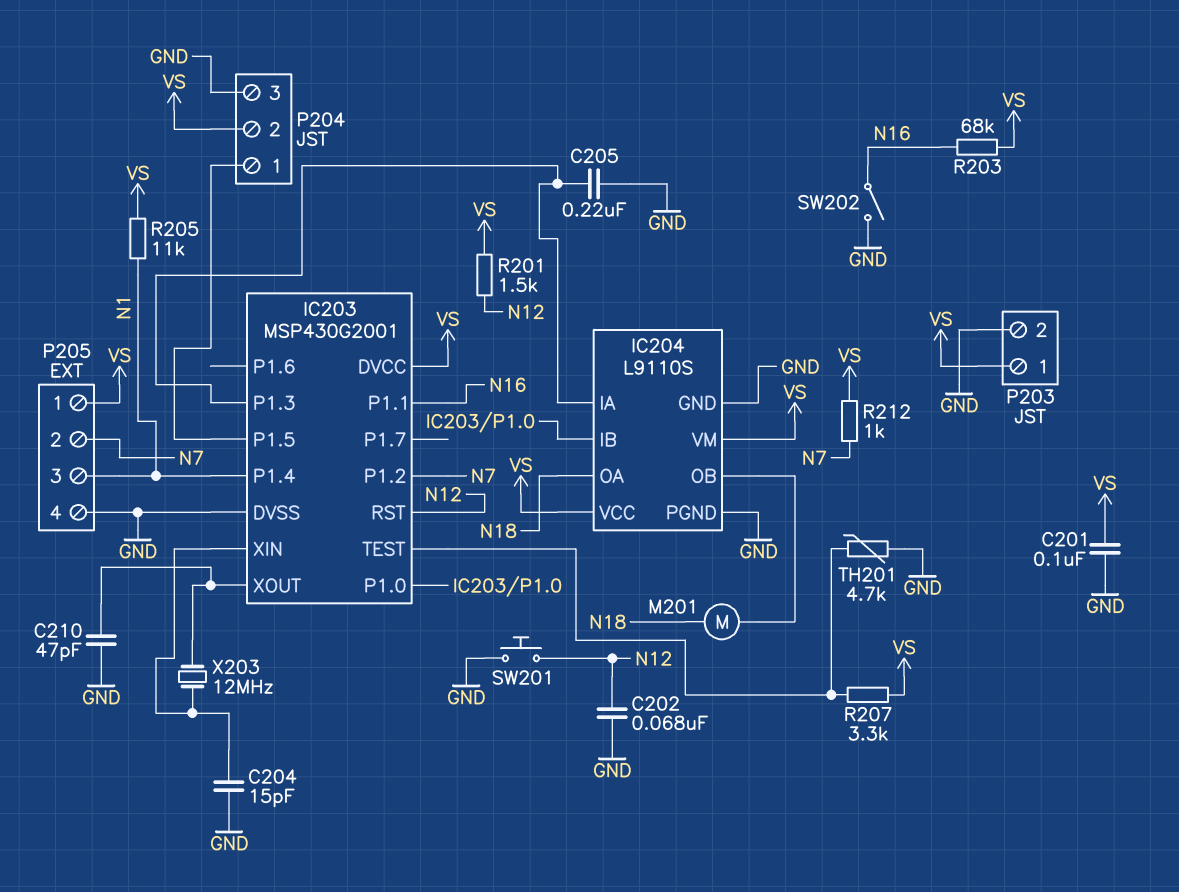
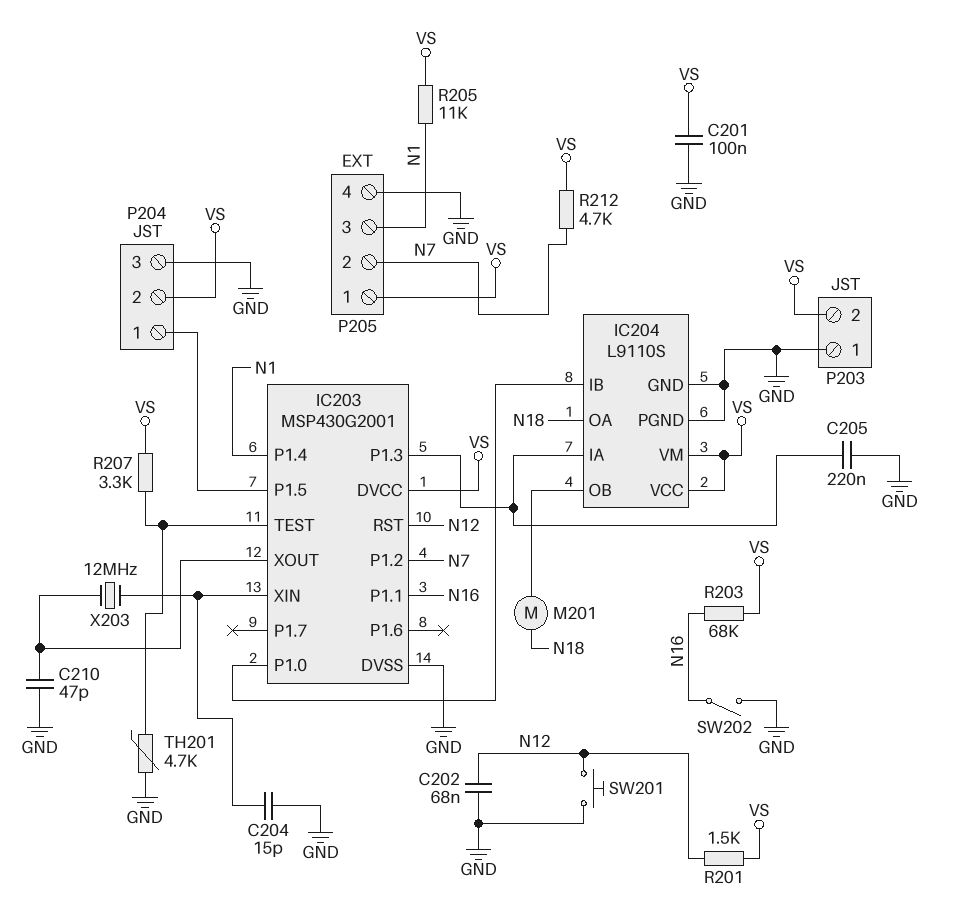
P203 pin 1: VS -> GND
P203 pin 2: GND -> VS
R212: 1k (N7, VS) -> 4.7k (N7, VS)

